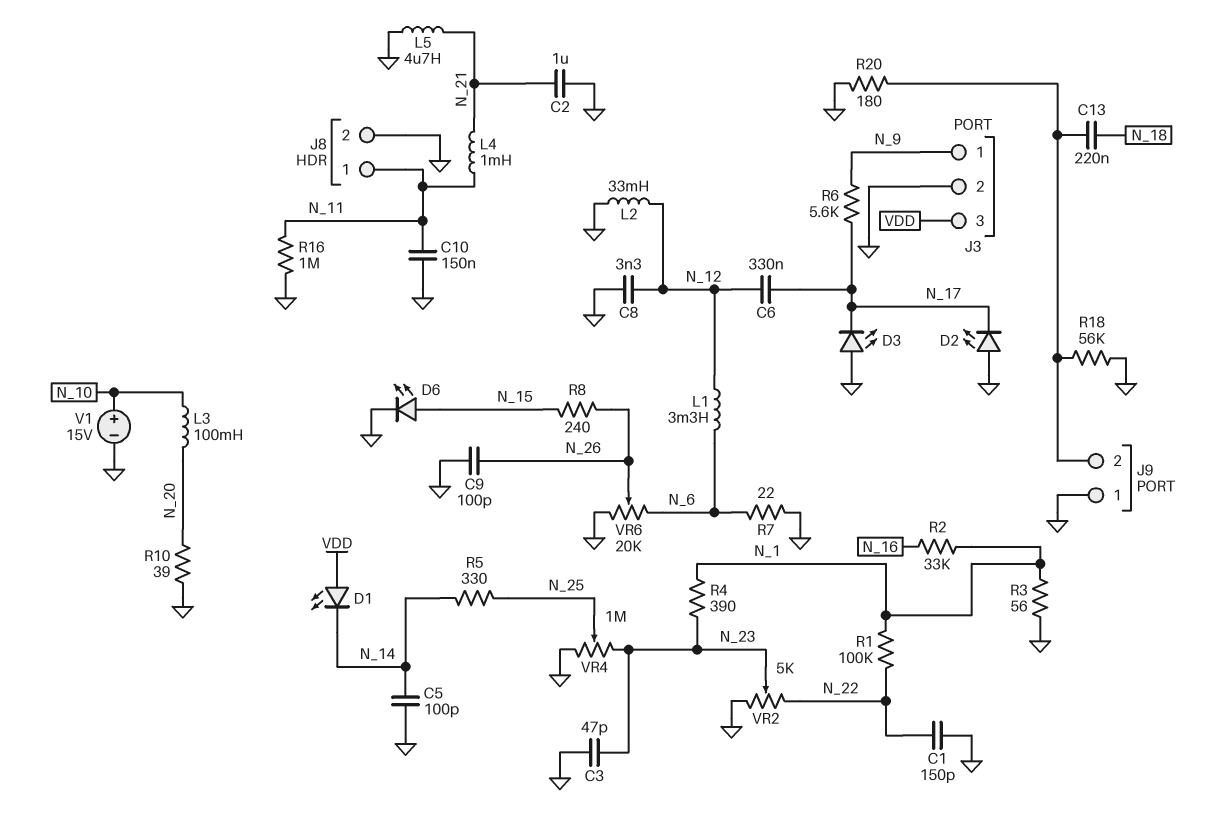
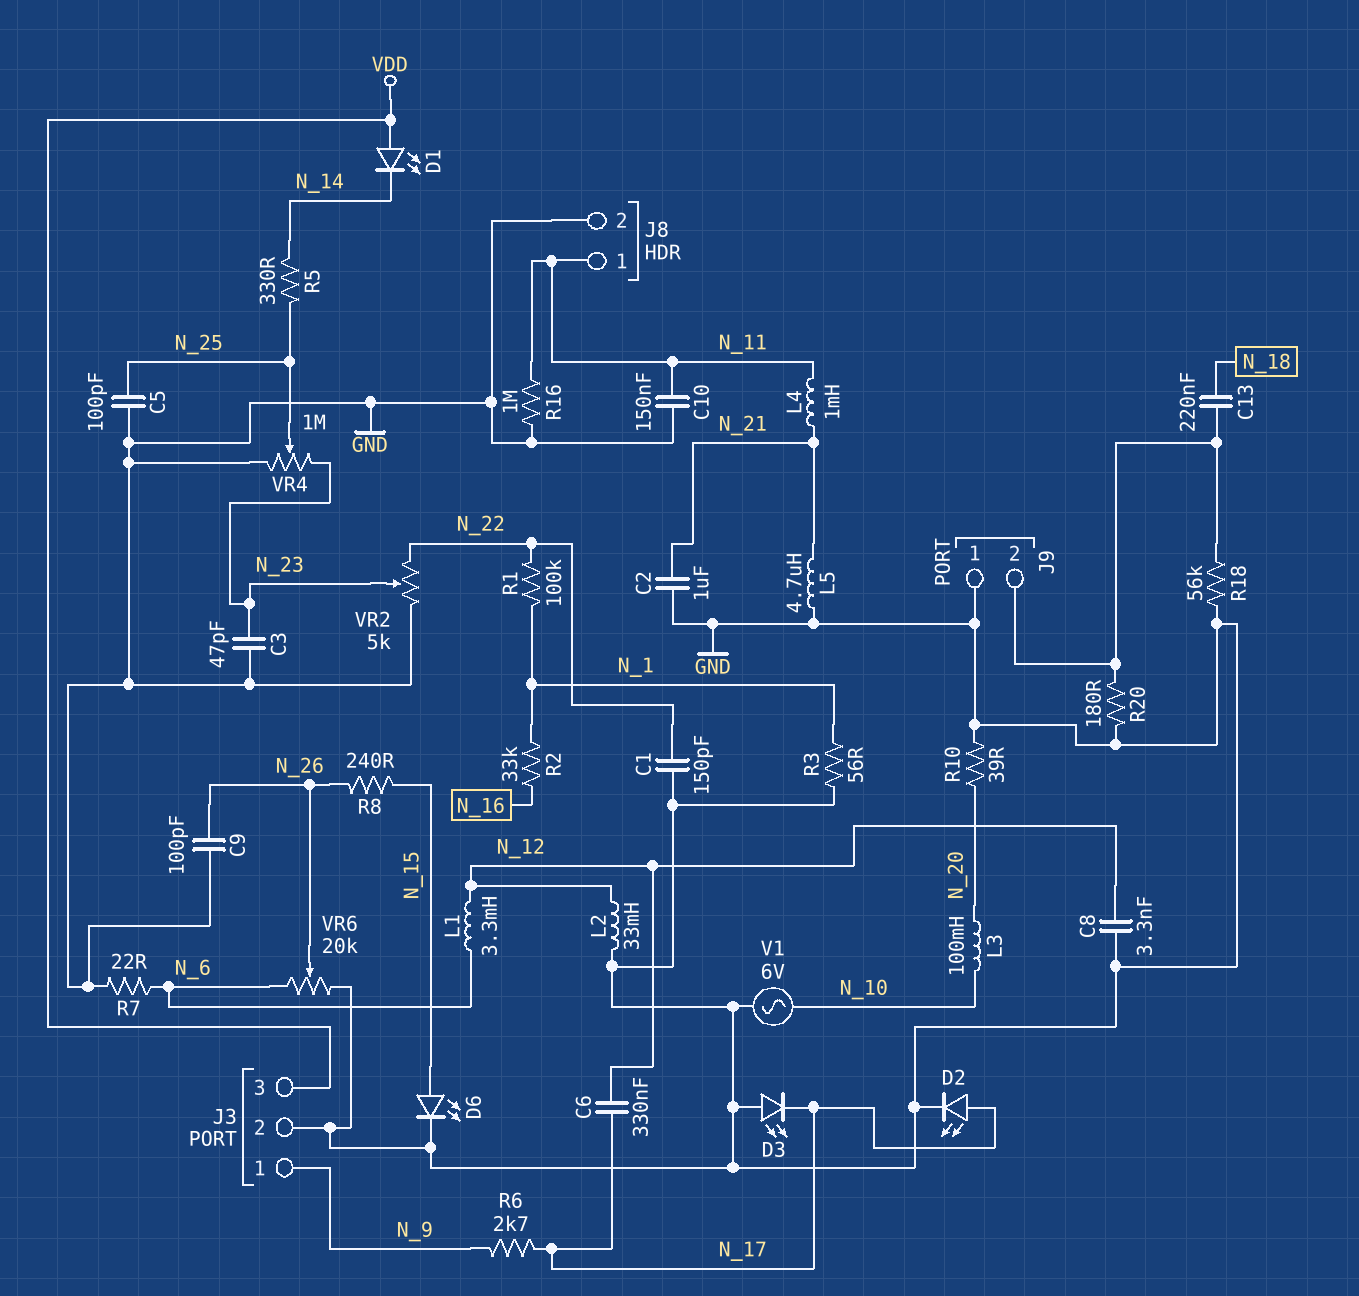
C5: 100pF (GND, N_14) -> 100pF (GND, N_25)
D2: LED (A GND, K N_17) -> LED (A N_17, K GND)
R4: 390 (N_1, N_23) -> none
R6: 5.6k (N_9, N_17) -> 2.7k (N_9, N_17)
V1: 15V (plus N_10, minus GND) -> AC 6V (GND, N_10)

